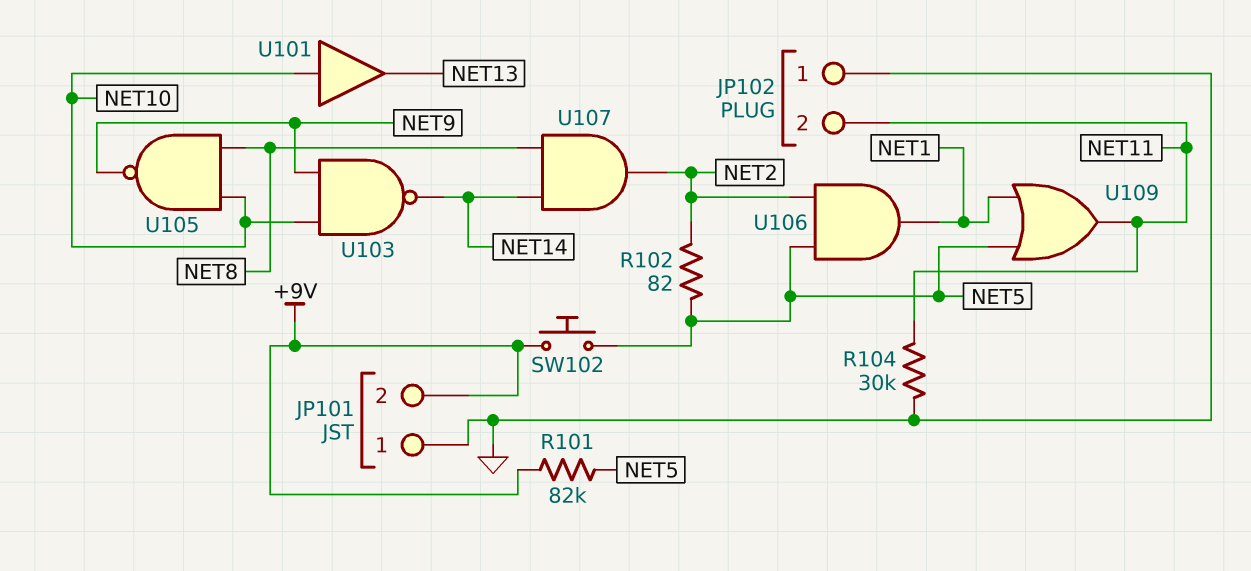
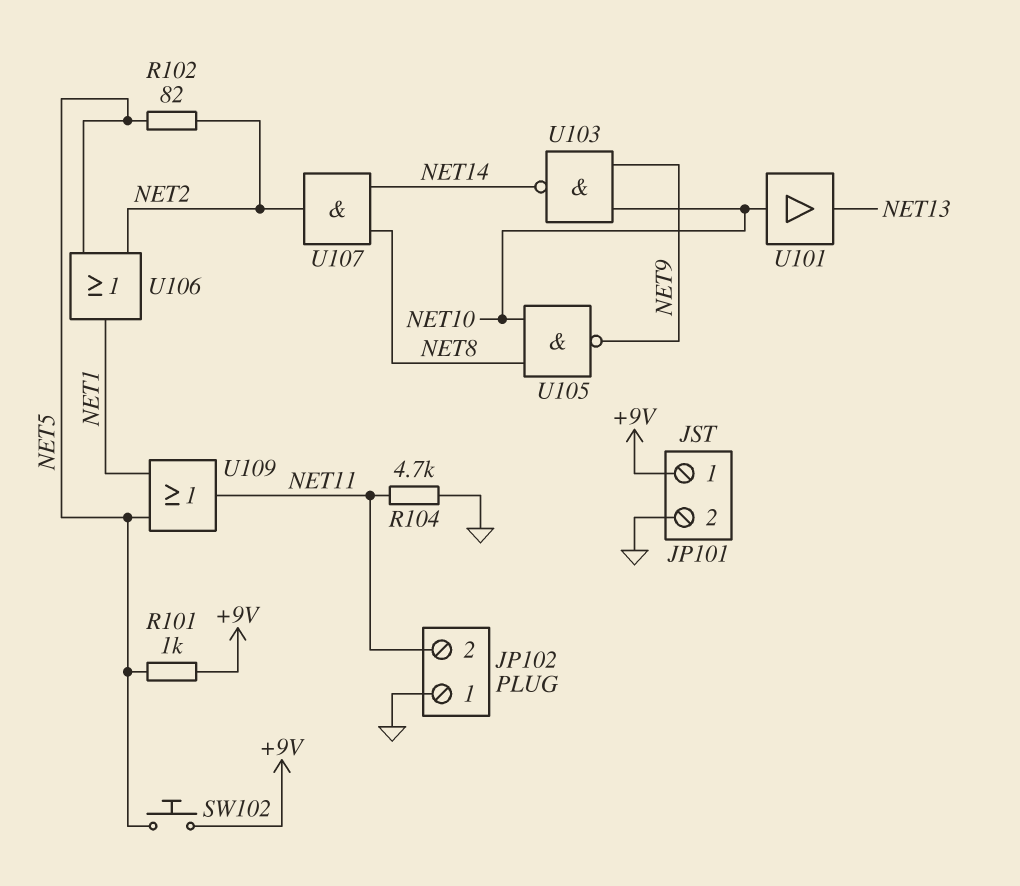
JP101 pin 1: GND -> +9V
JP101 pin 2: +9V -> GND
R101: 82k (+9V, NET5) -> 1k (+9V, NET5)
R104: 30k (GND, NET11) -> 4.7k (GND, NET11)
U106: AND (in NET2, in NET5, out NET1) -> OR (in NET2, in NET5, out NET1)

